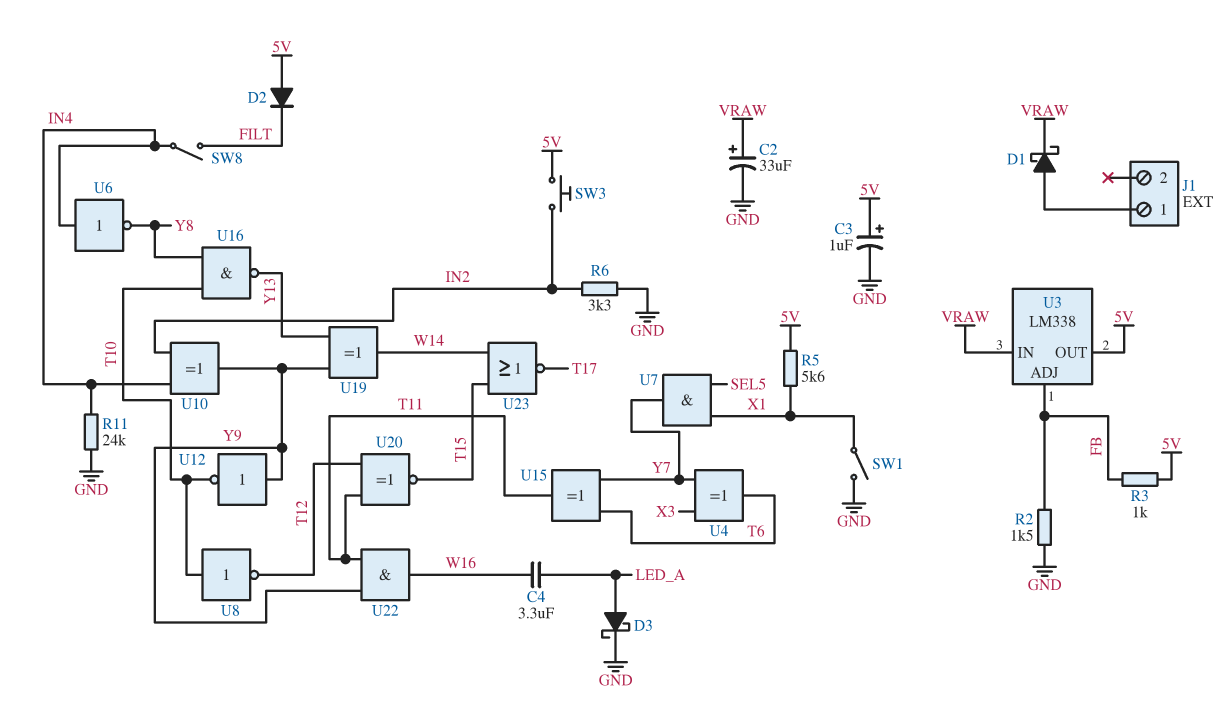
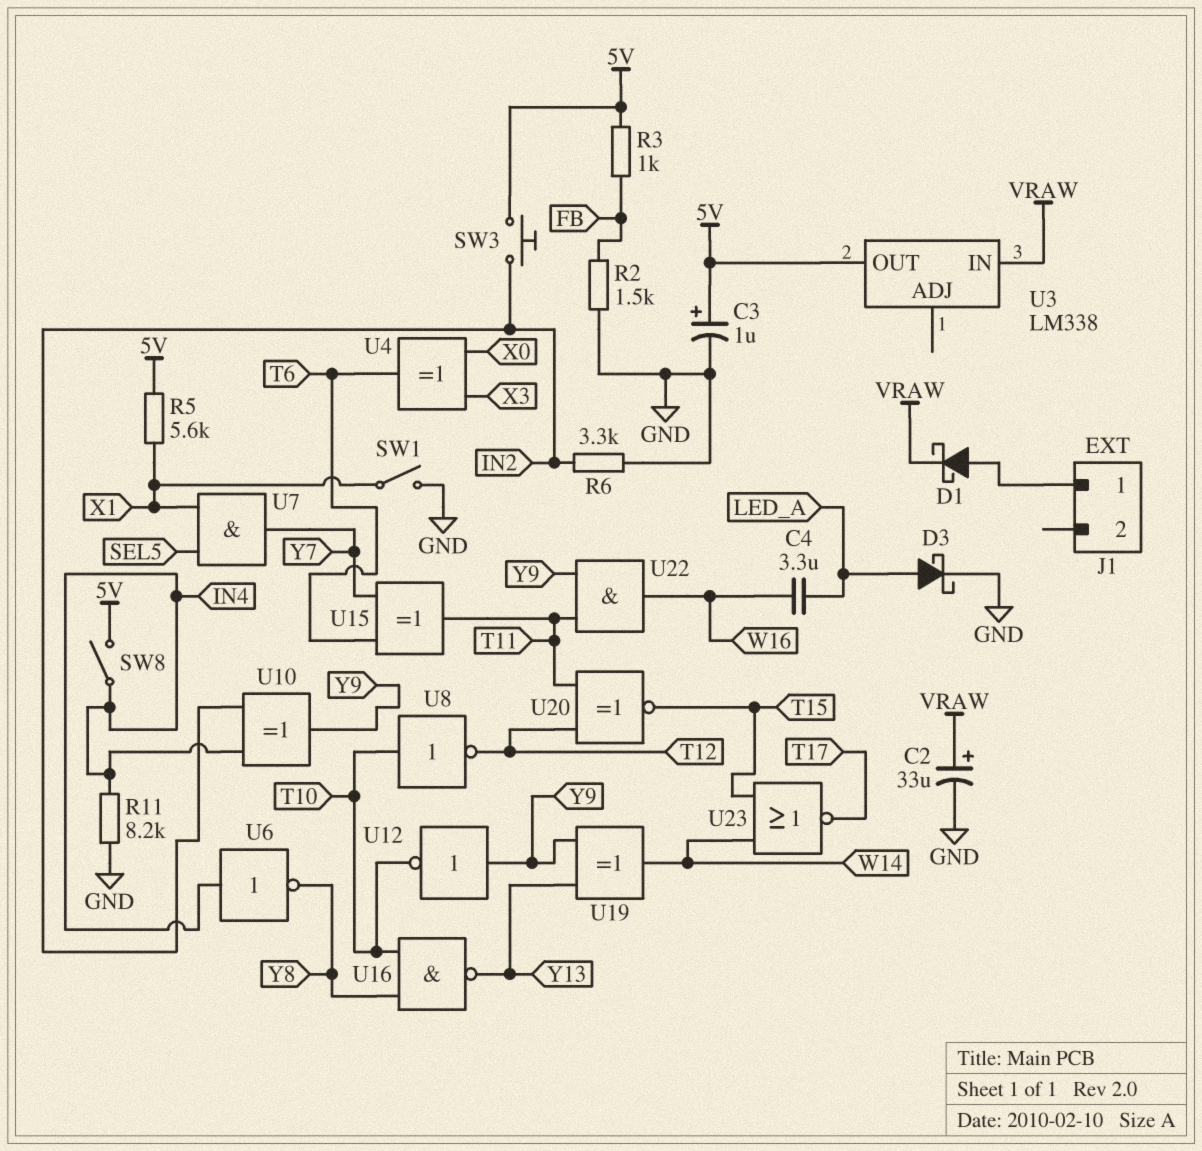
D2: diode (A 5V, K FILT) -> none
R11: 24k (GND, IN4) -> 8.2k (GND, IN4)
SW8: switch (FILT, IN4) -> switch (5V, IN4)
U3 pin ADJ: FB -> none
U4: XOR (in X3, in Y7, out T6) -> XOR (in X0, in X3, out T6)

